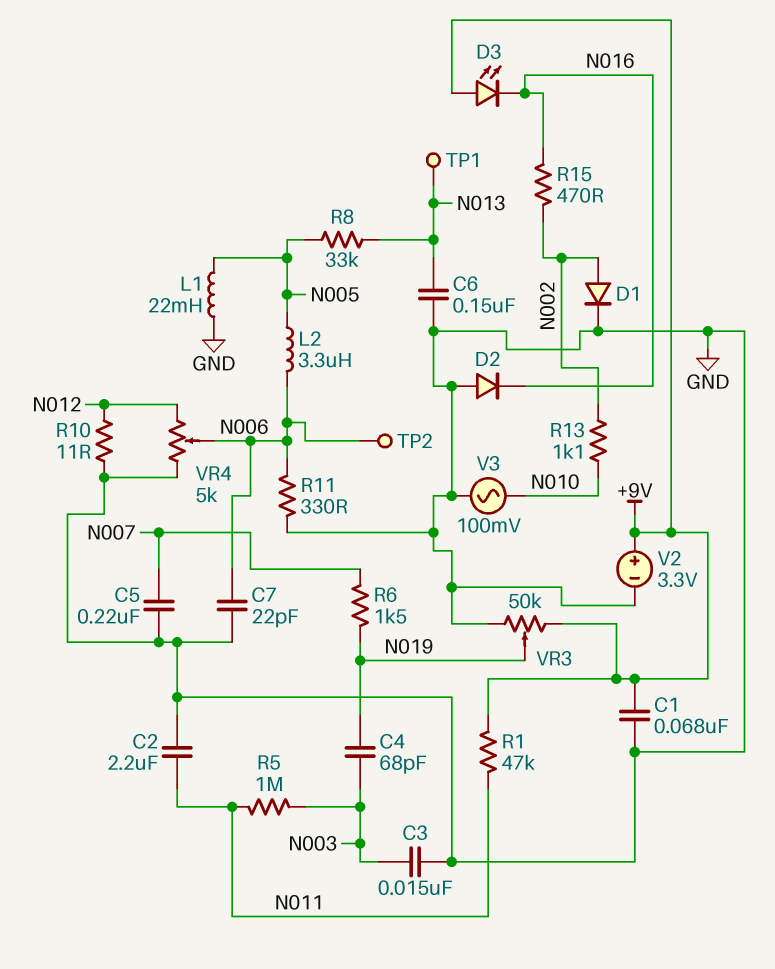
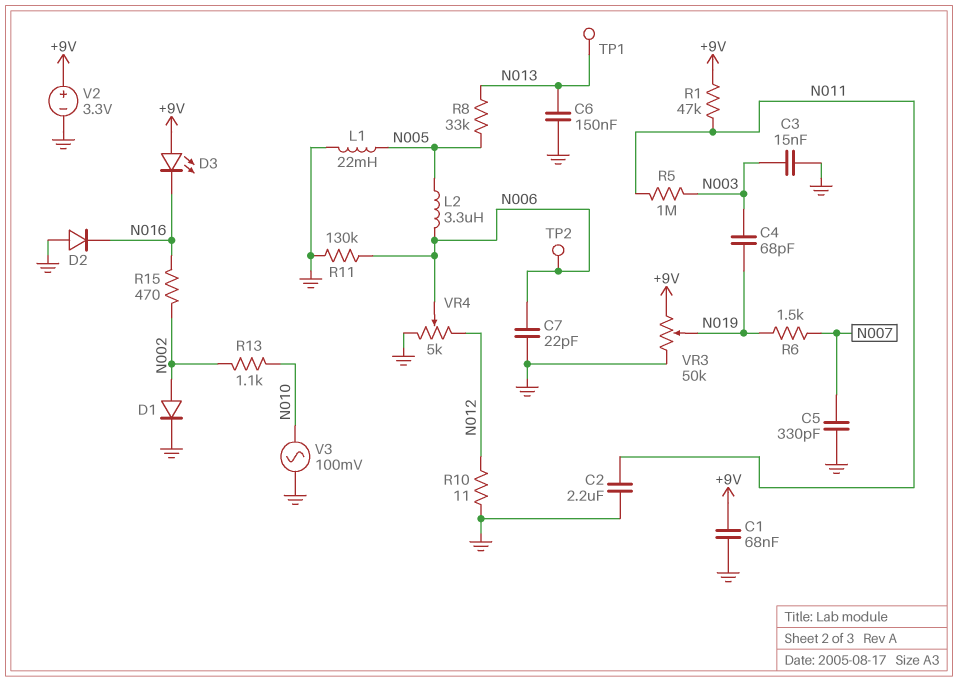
C5: 220nF (GND, N007) -> 330pF (GND, N007)
R11: 330 (GND, N006) -> 130k (GND, N006)

